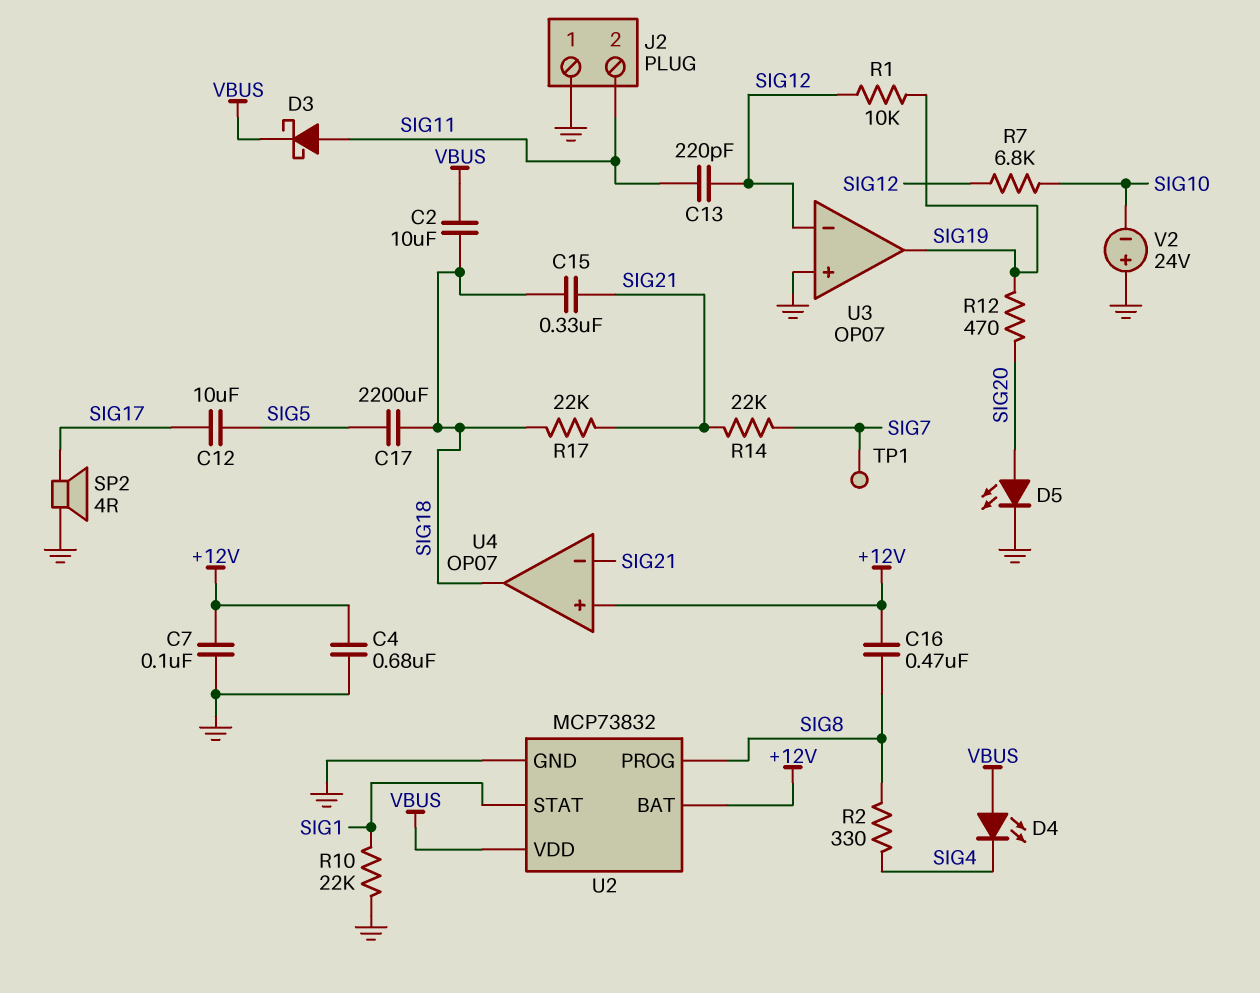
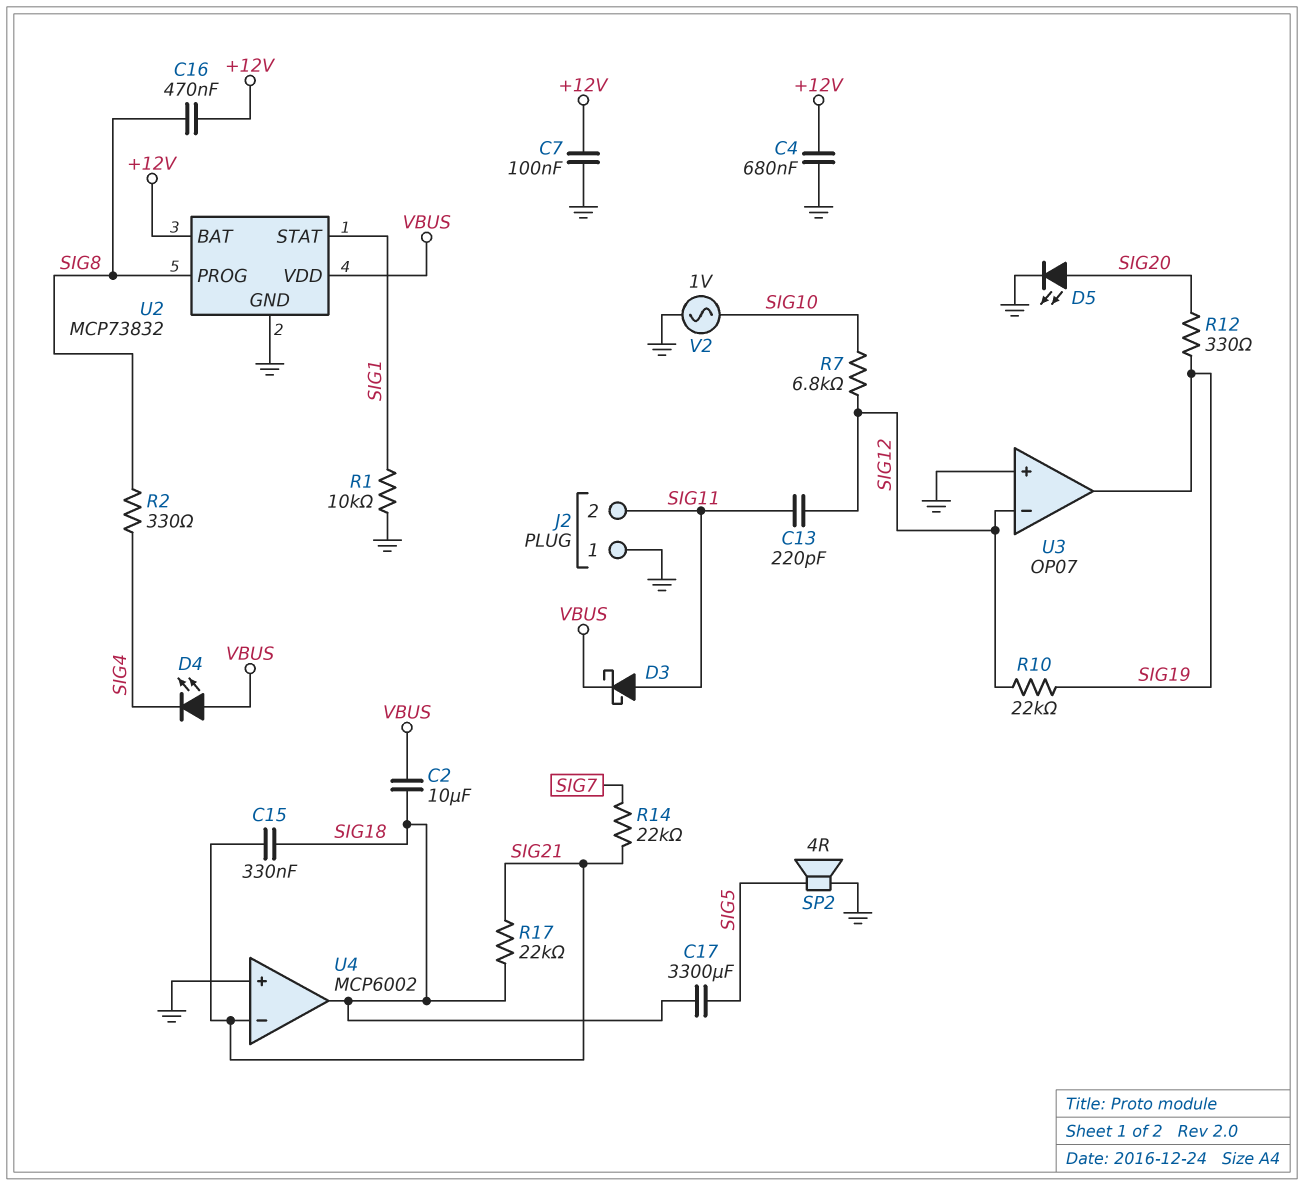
C12: 10uF (SIG5, SIG17) -> none
C17: 2200uF (SIG5, SIG18) -> 3300uF (SIG5, SIG18)
R1: 10k (SIG12, SIG19) -> 10k (GND, SIG1)
R10: 22k (GND, SIG1) -> 22k (SIG12, SIG19)
R12: 470 (SIG19, SIG20) -> 330 (SIG19, SIG20)
SP2: speaker 4R (GND, SIG17) -> speaker 4R (GND, SIG5)
TP1: test point (SIG7) -> none
U4: OP07 -> MCP6002
U4 pin in+: +12V -> GND
V2: 24V (plus GND, minus SIG10) -> AC 1V (GND, SIG10)

